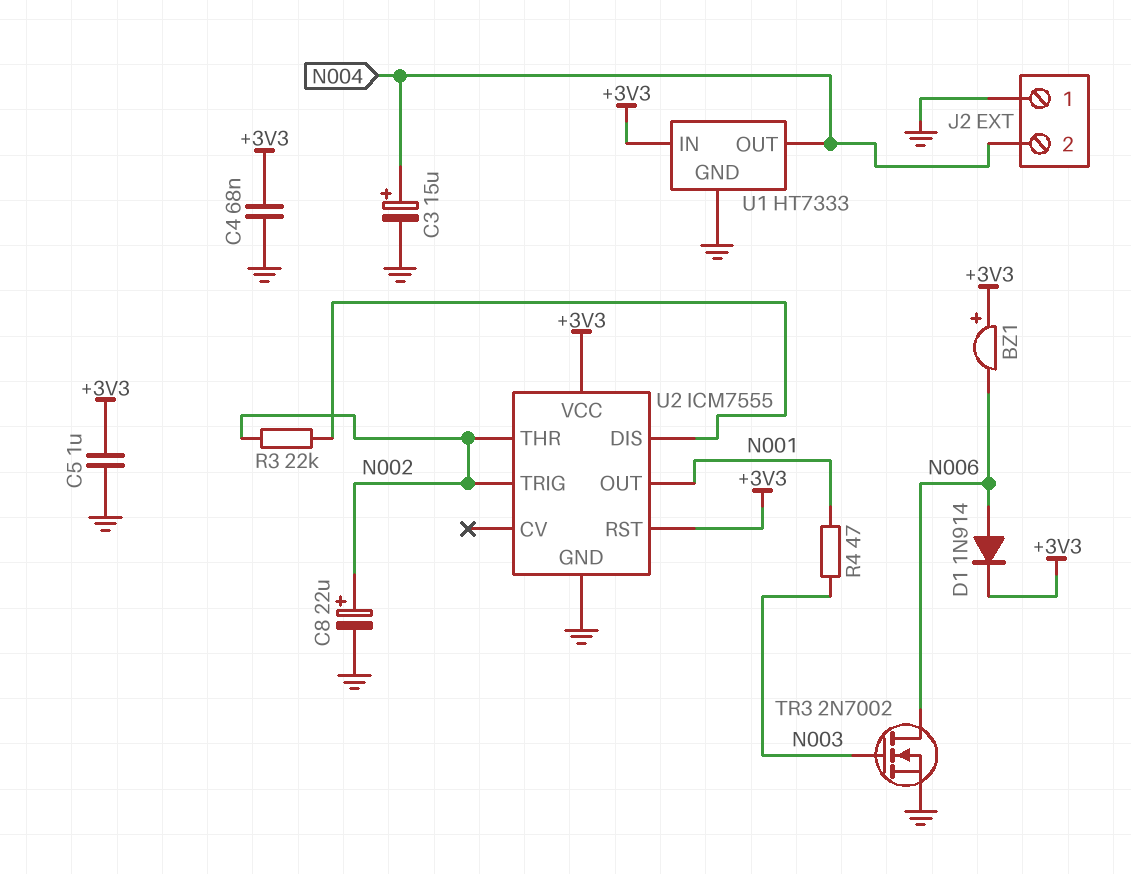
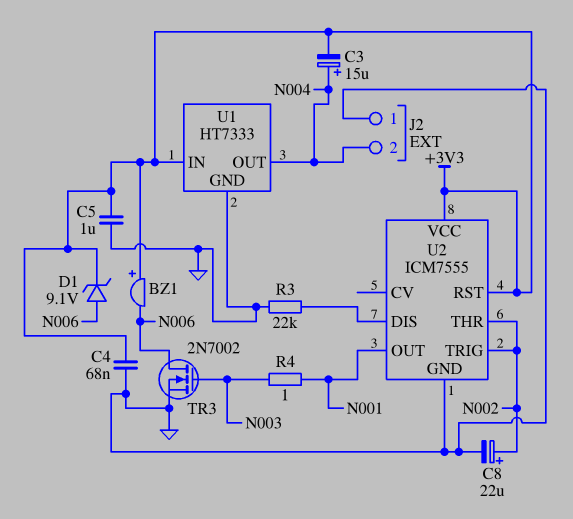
C3: 15uF (plus N004, minus GND) -> 15uF (plus N004, minus +3V3)
D1: diode 1N914 (A N006, K +3V3) -> zener 9.1V (A N006, K +3V3)
R3: 22k (N002, U2/DIS) -> 22k (GND, U2/DIS)
R4: 47 (N001, N003) -> 1 (N001, N003)

